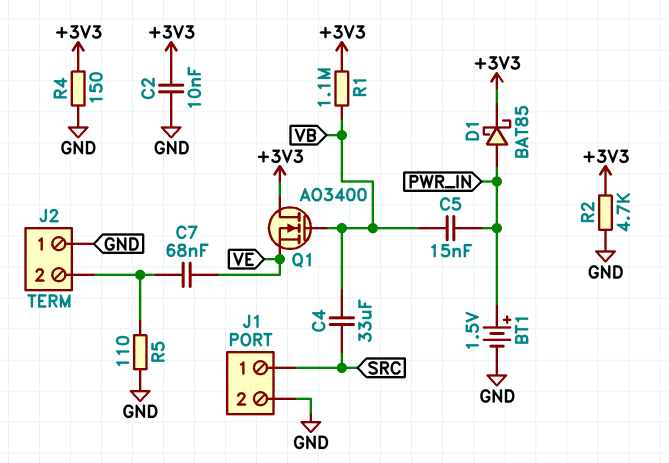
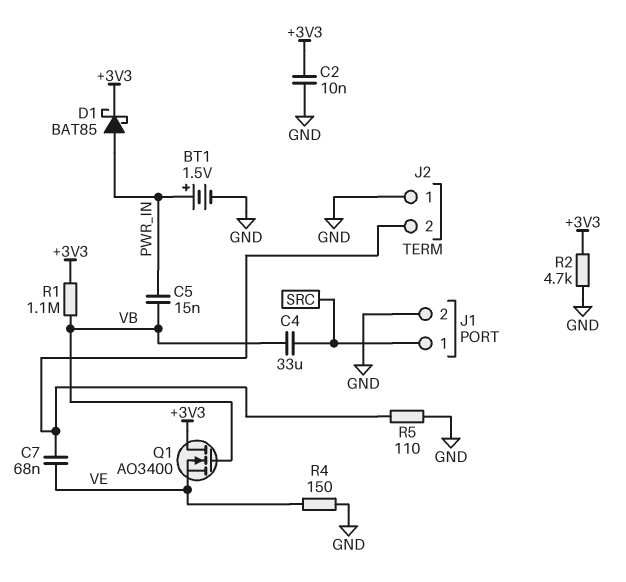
R4: 150 (+3V3, GND) -> 150 (GND, VE)

